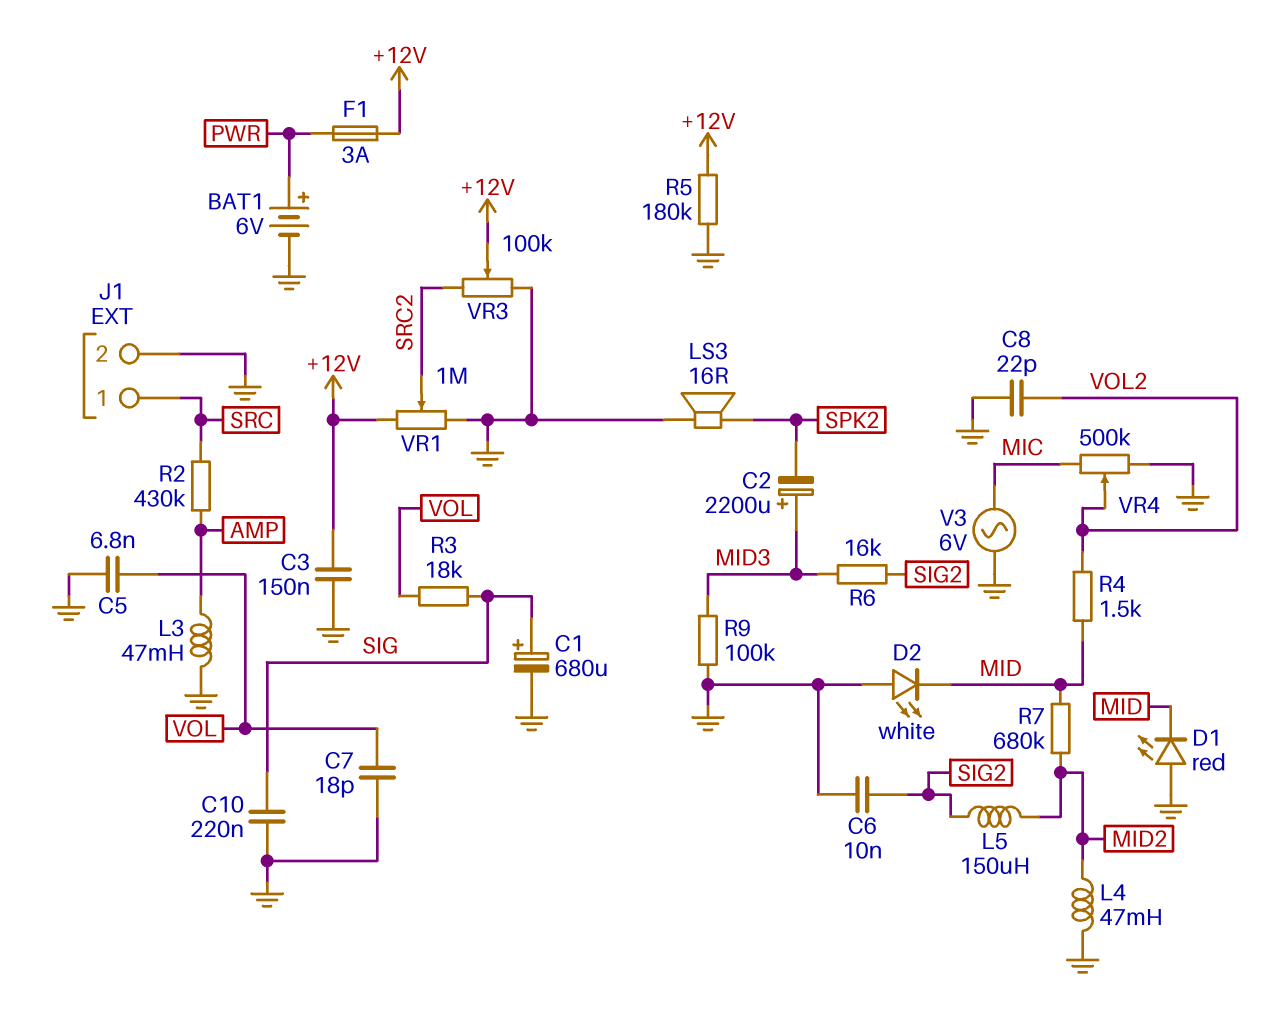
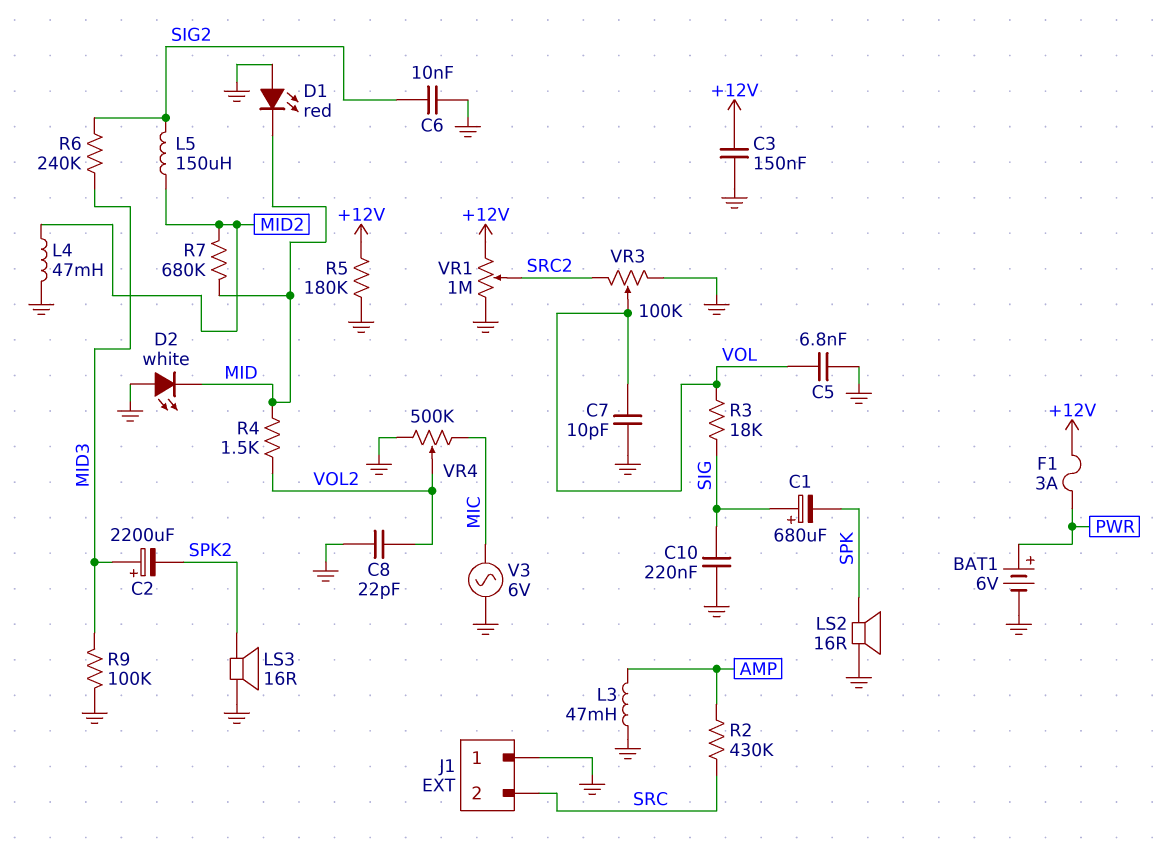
C1: 680uF (plus SIG, minus GND) -> 680uF (plus SIG, minus SPK)
C7: 18pF (GND, VOL) -> 10pF (GND, VOL)
J1 pin 1: SRC -> GND
J1 pin 2: GND -> SRC
LS2: none -> speaker 16R (GND, SPK)
R6: 16k (MID3, SIG2) -> 240k (MID3, SIG2)
VR3: 100k (GND, SRC2, wiper +12V) -> 100k (GND, SRC2, wiper VOL)

